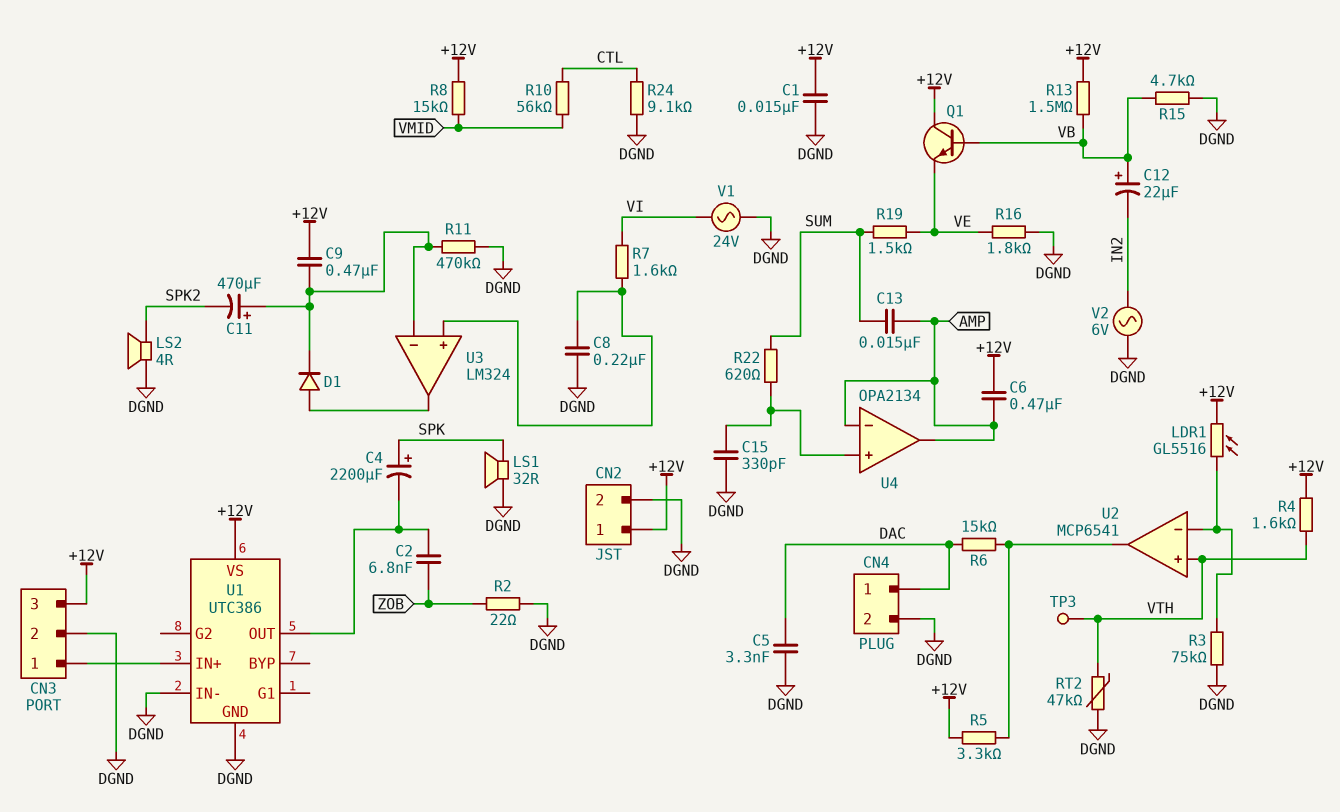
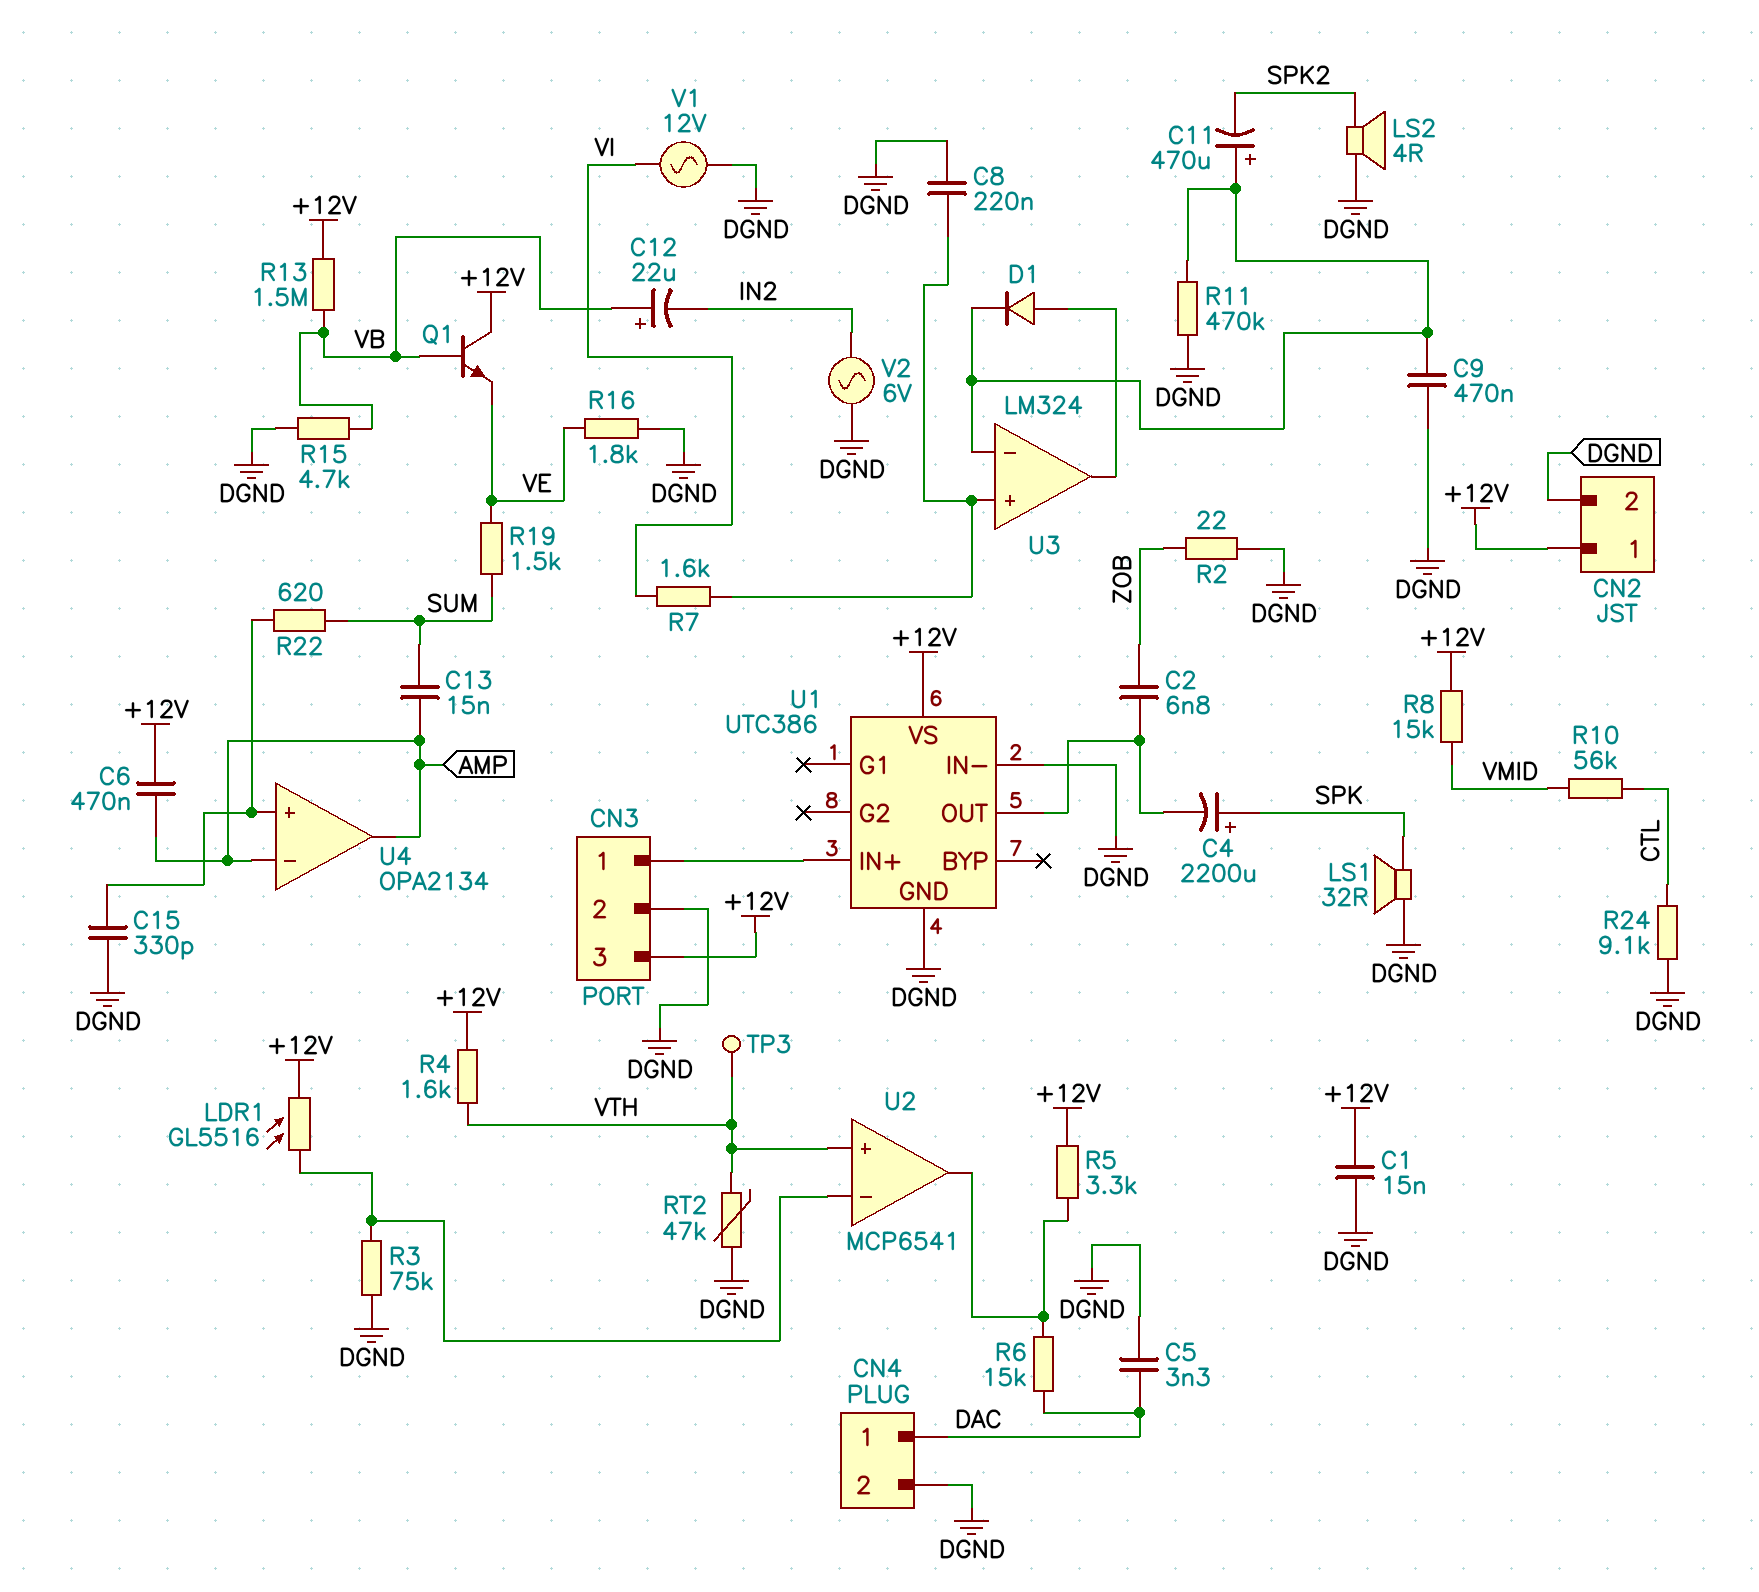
C9: 470nF (+12V, U3/in-) -> 470nF (DGND, U3/in-)
V1: AC 24V (DGND, VI) -> AC 12V (DGND, VI)

